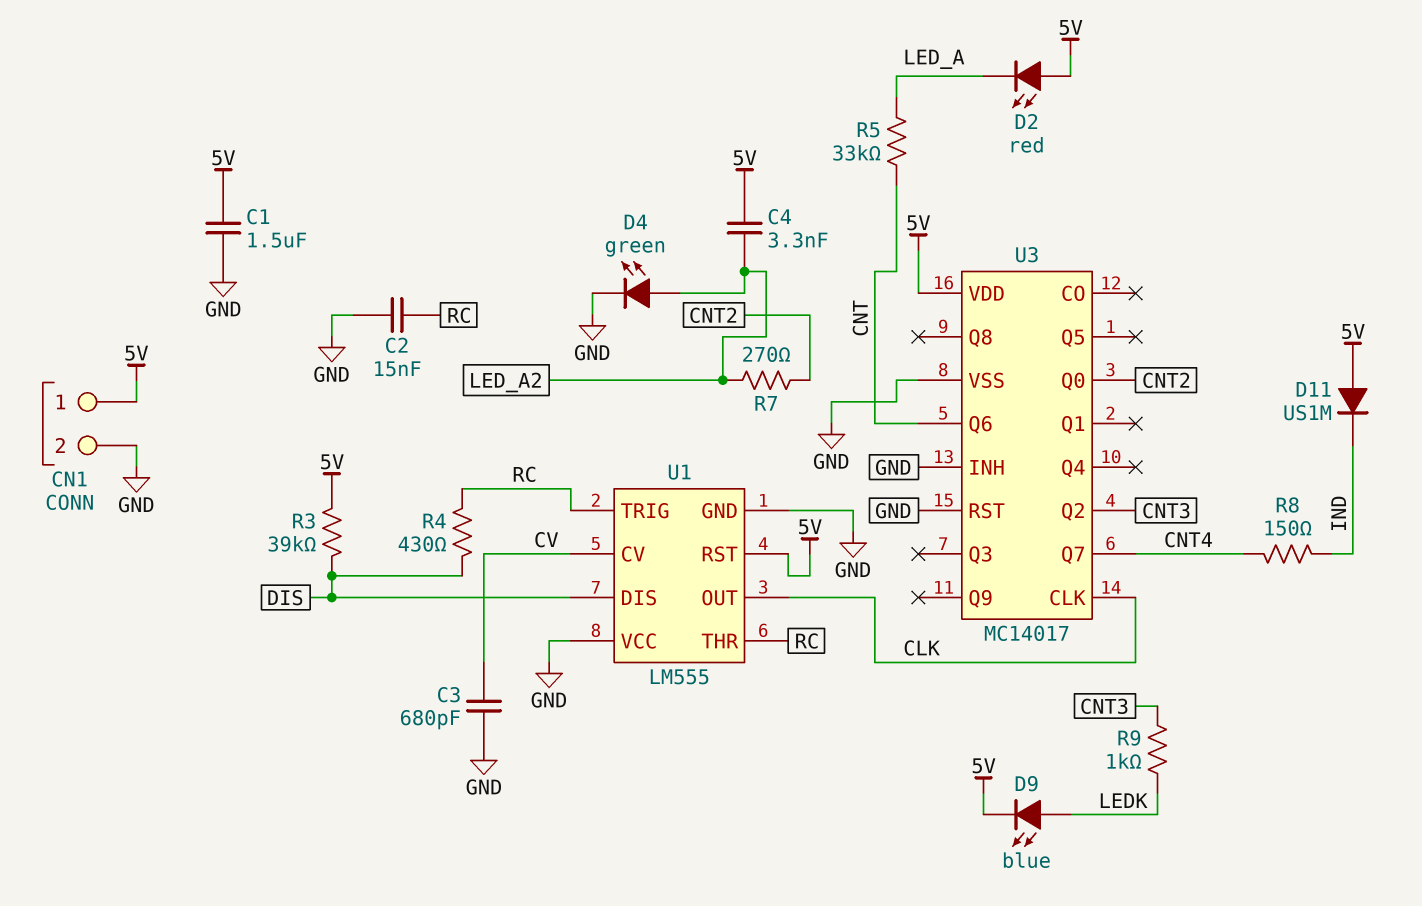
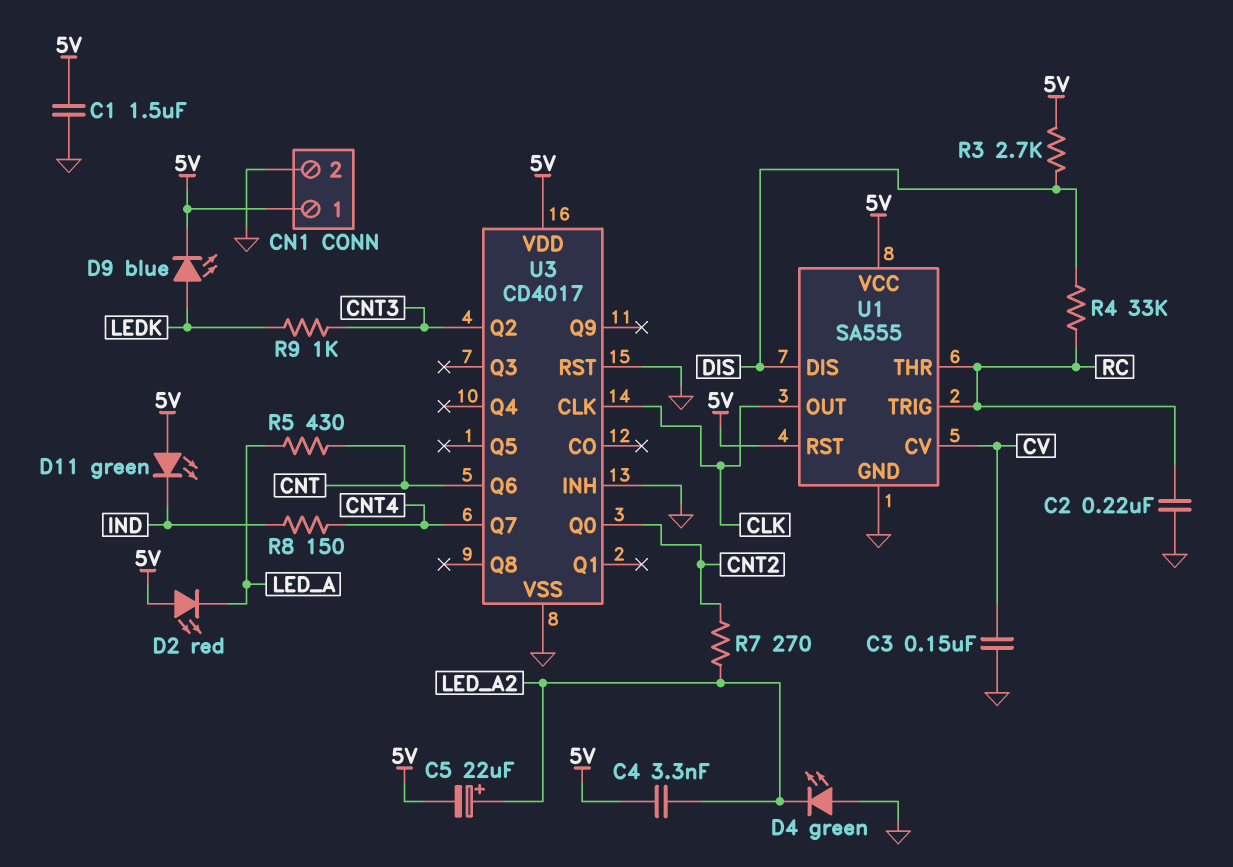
C2: 15nF (GND, RC) -> 220nF (GND, RC)
C3: 680pF (CV, GND) -> 150nF (CV, GND)
C5: none -> 22uF (plus LED_A2, minus 5V)
D4: LED green (A LED_A2, K GND) -> LED green (A GND, K LED_A2)
D11: diode US1M (A 5V, K IND) -> LED green (A 5V, K IND)
R3: 39k (5V, DIS) -> 2.7k (5V, DIS)
R4: 430 (DIS, RC) -> 33k (DIS, RC)
R5: 33k (CNT, LED_A) -> 430 (CNT, LED_A)
U1: LM555 -> SA555
U1 pin VCC: GND -> 5V
U3: MC14017 -> CD4017

